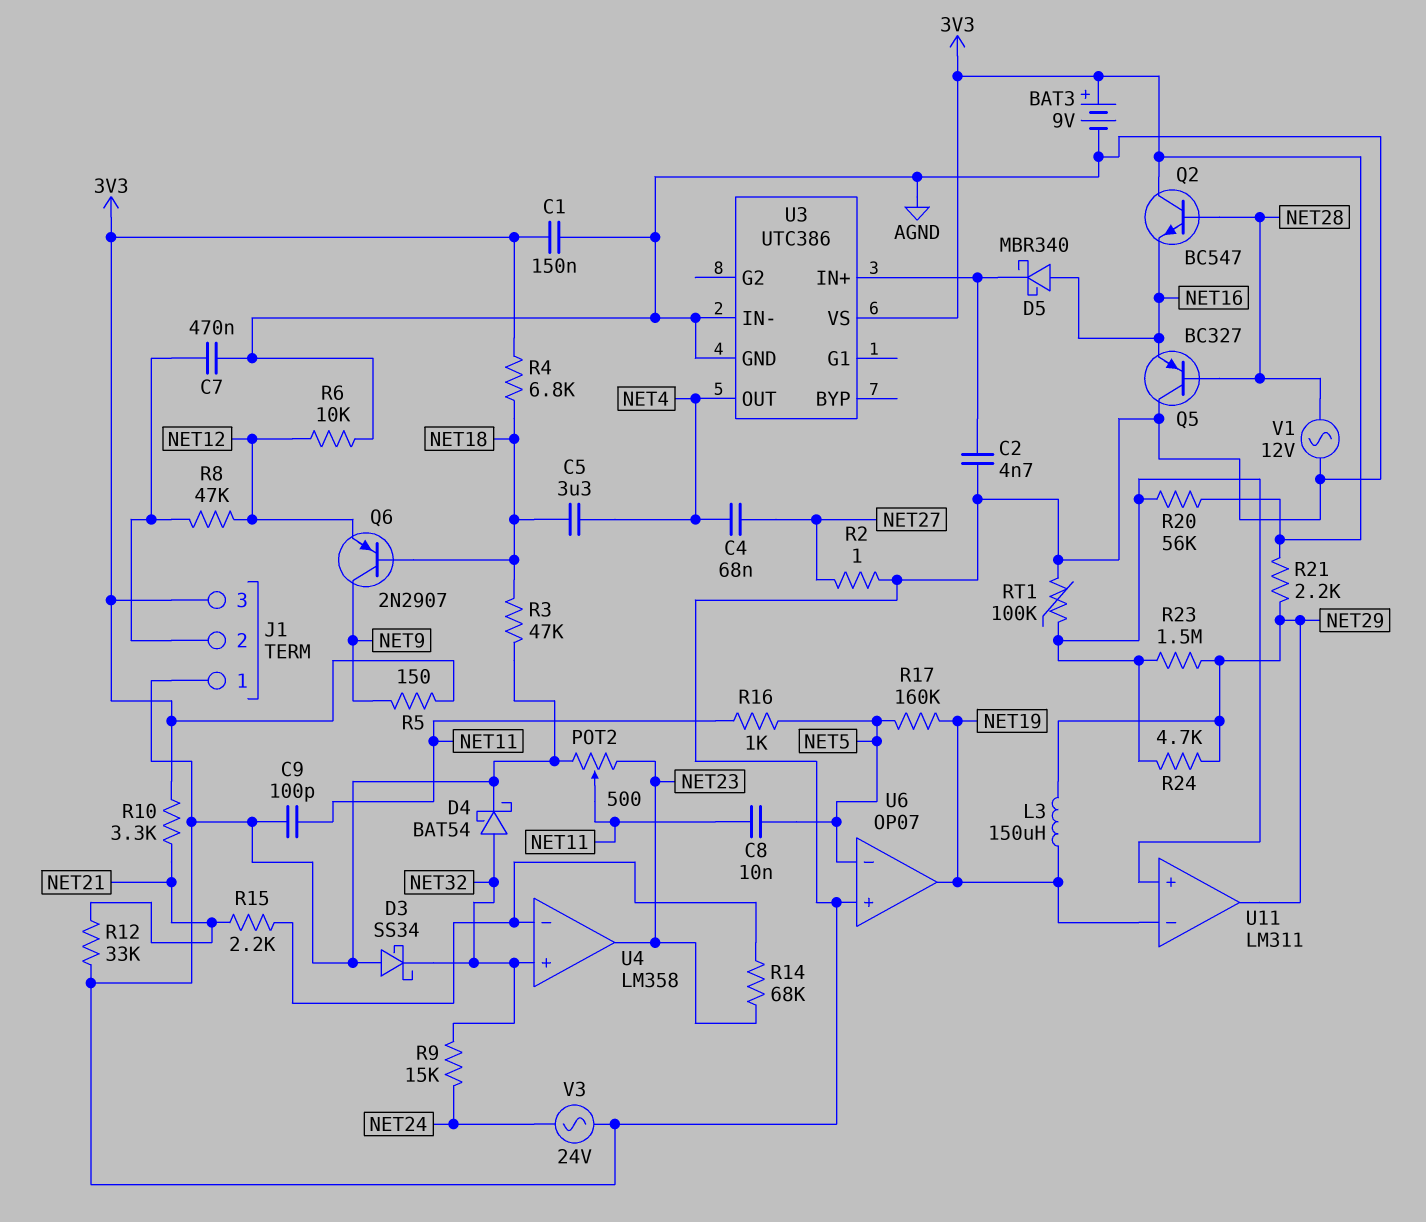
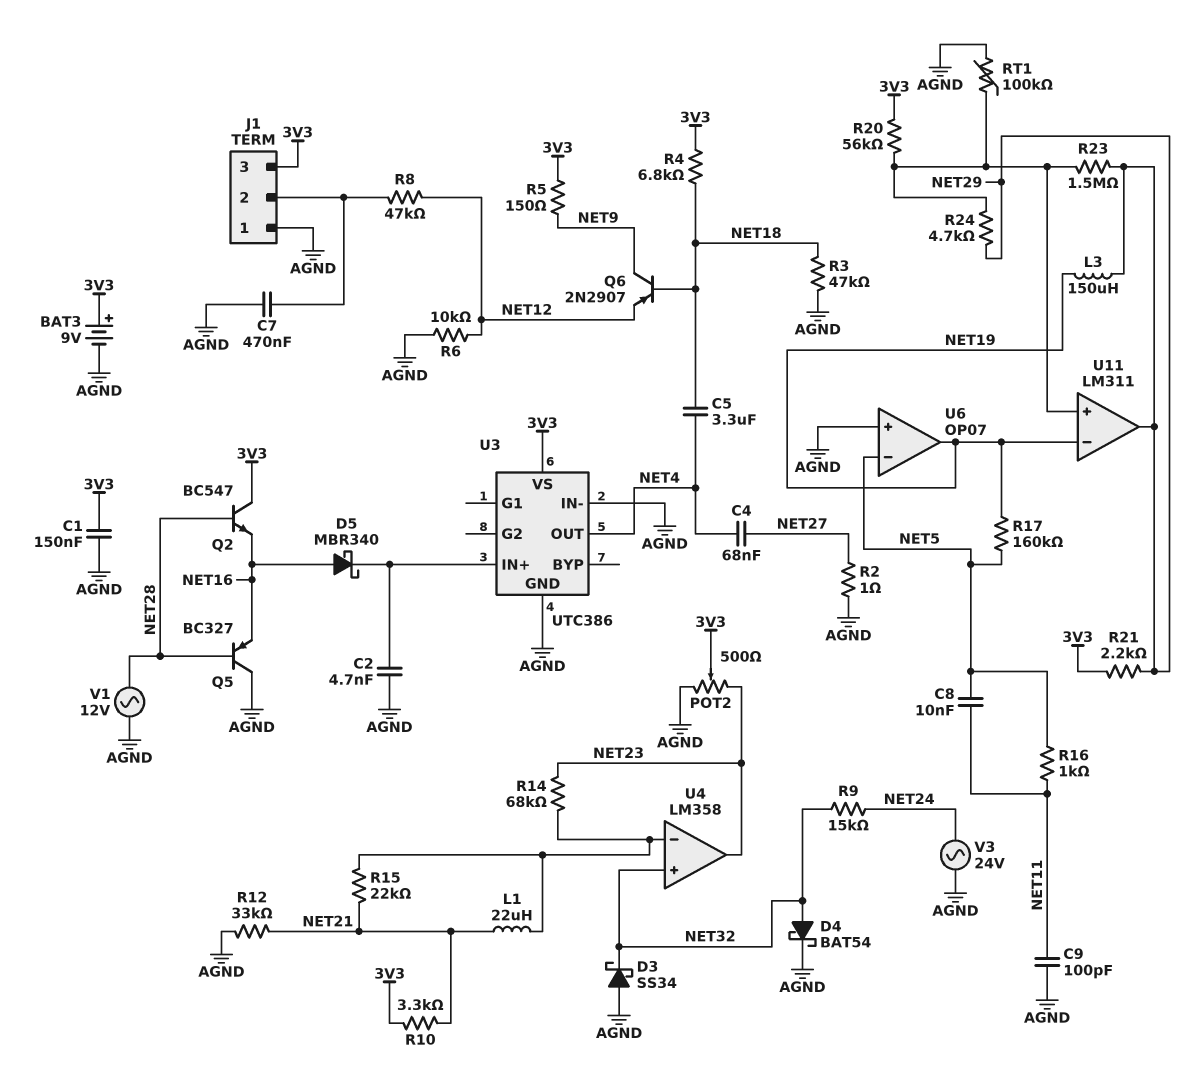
L1: none -> 22uH (NET21, U4/in-)
POT2: 500 (AGND, NET23, wiper NET11) -> 500 (AGND, NET23, wiper 3V3)
R15: 2.2k (NET21, U4/in-) -> 22k (NET21, U4/in-)

